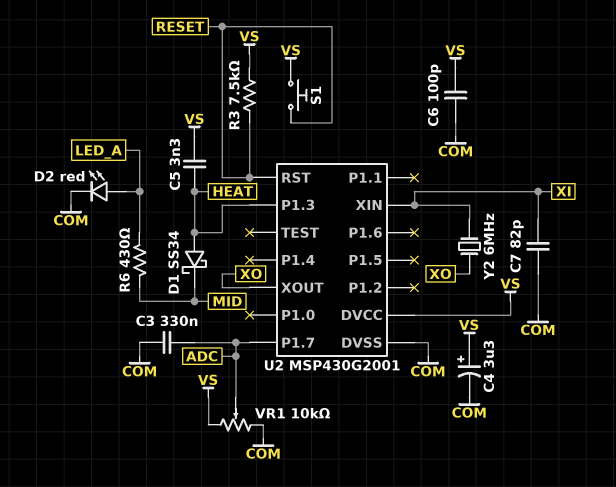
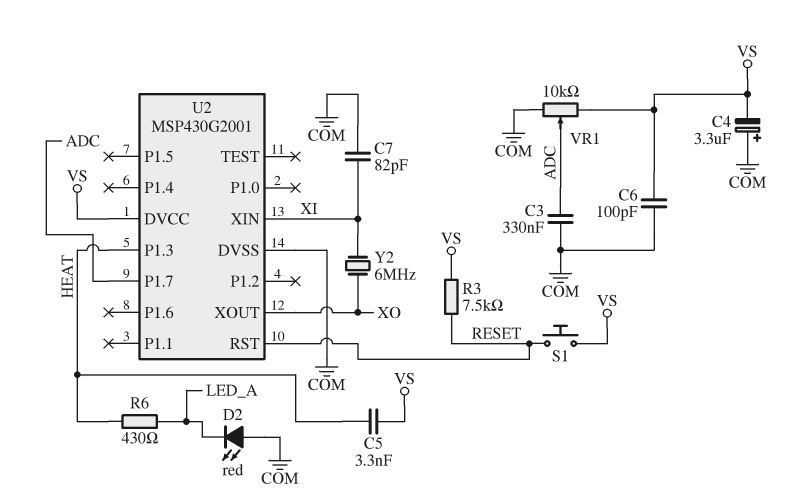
C4: 3.3uF (plus VS, minus COM) -> 3.3uF (plus COM, minus VS)
D1: schottky SS34 (A HEAT, K MID) -> none
D2: LED red (A LED_A, K COM) -> LED red (A COM, K LED_A)
R6: 430 (LED_A, MID) -> 430 (HEAT, LED_A)

